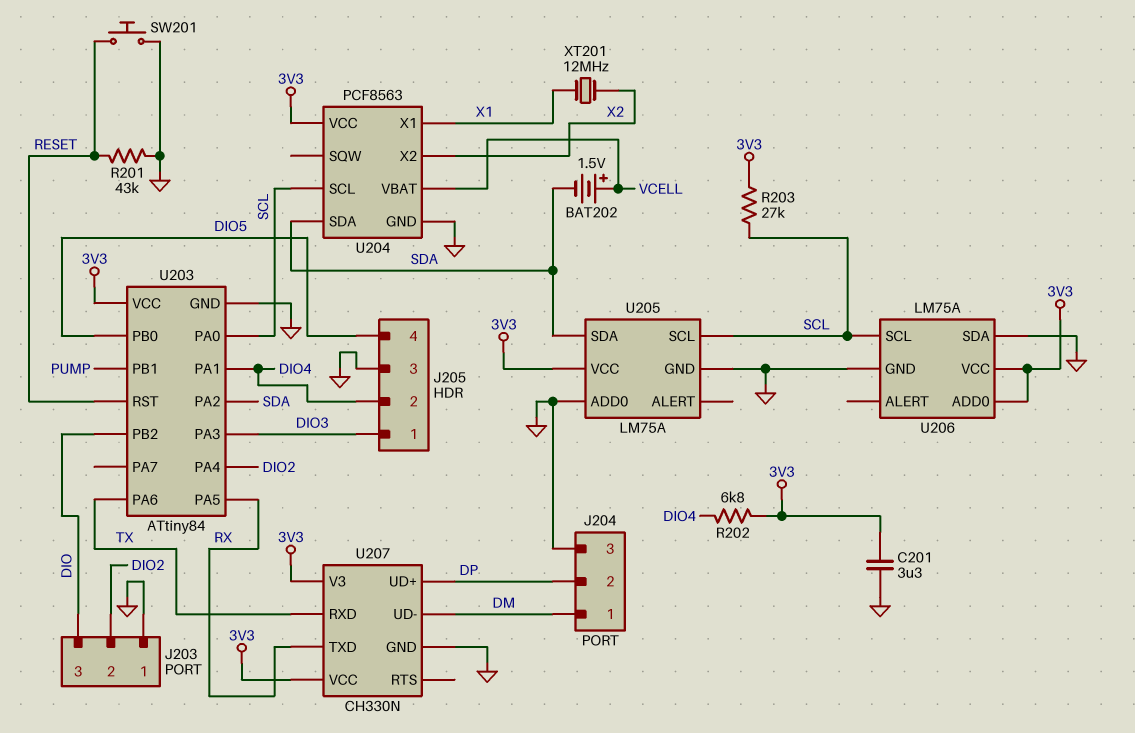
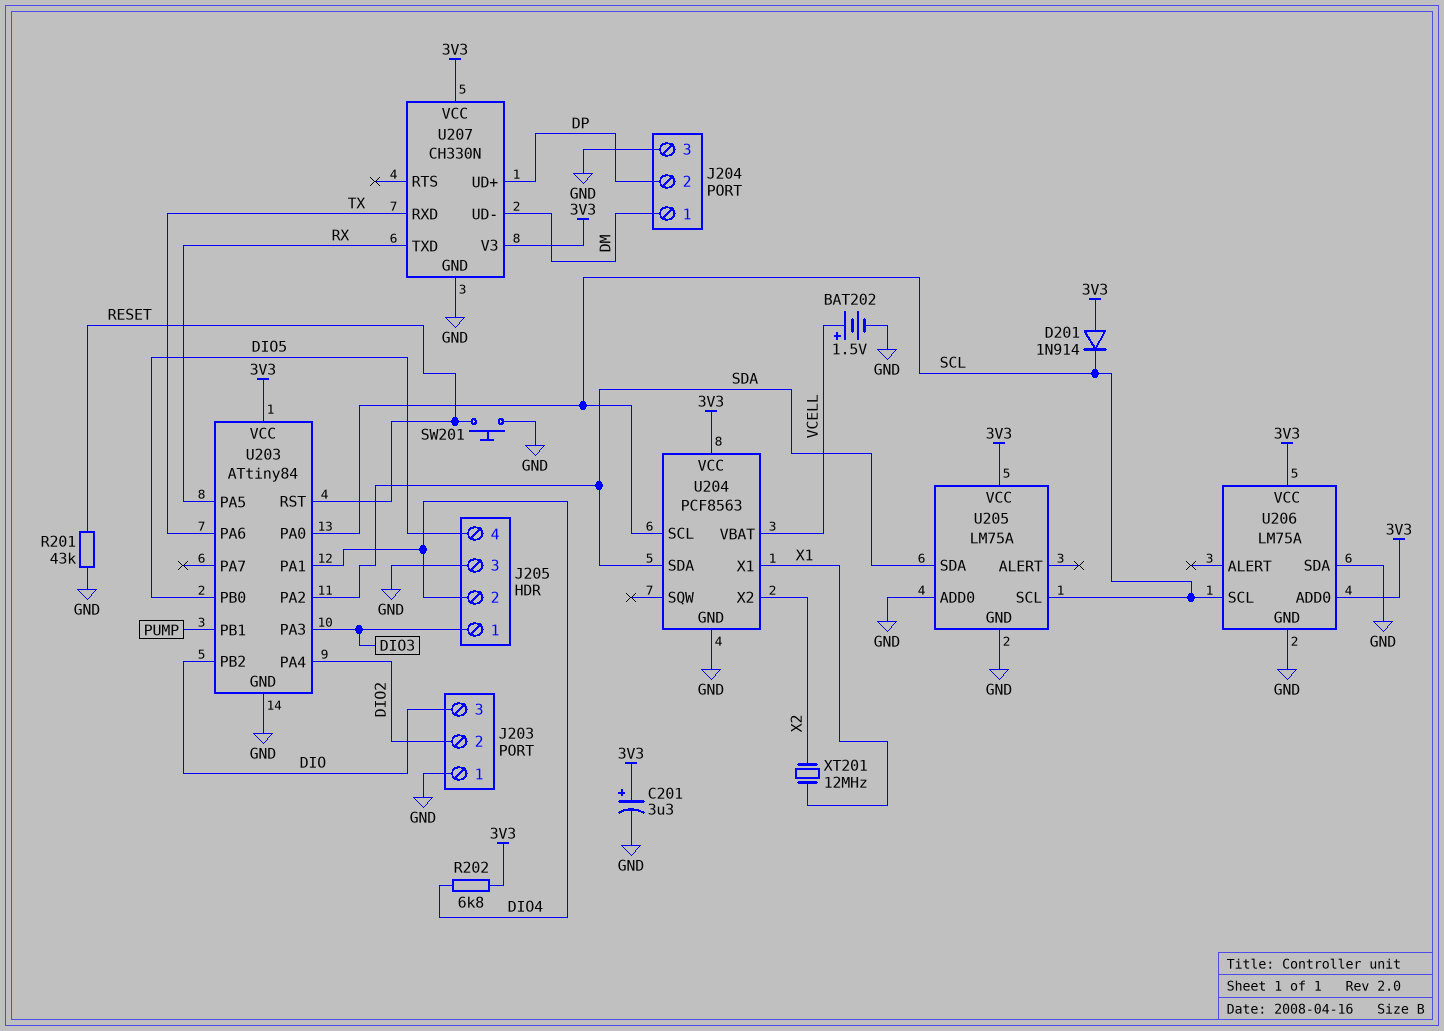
BAT202: 1.5V (plus VCELL, minus SDA) -> 1.5V (plus VCELL, minus GND)
C201: 3.3uF (3V3, GND) -> 3.3uF (plus 3V3, minus GND)
D201: none -> diode 1N914 (A 3V3, K SCL)
R203: 27k (3V3, SCL) -> none

